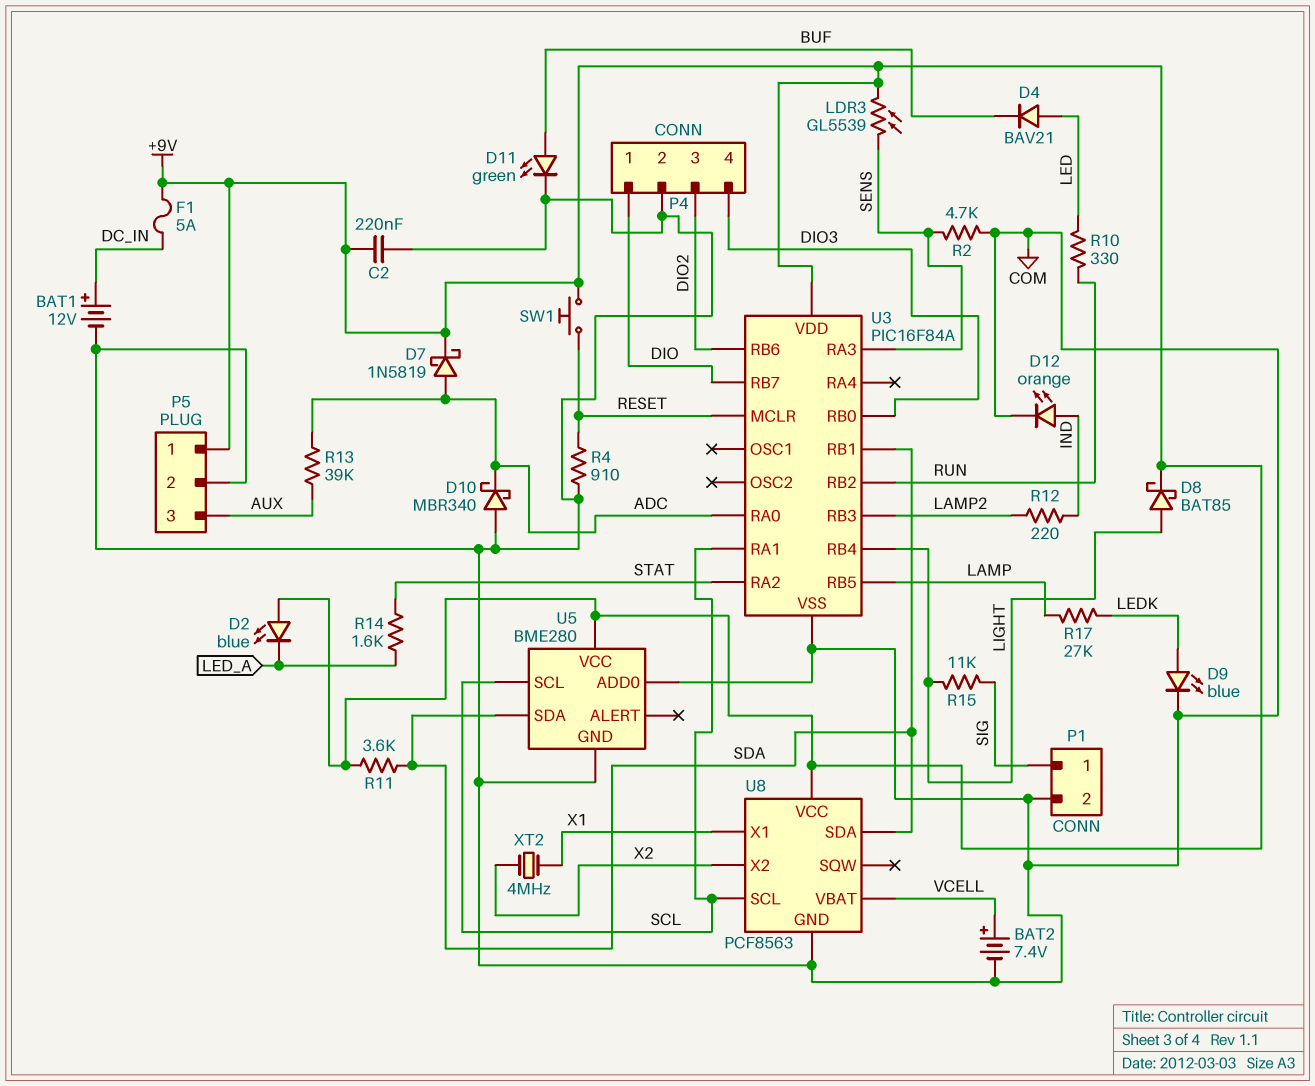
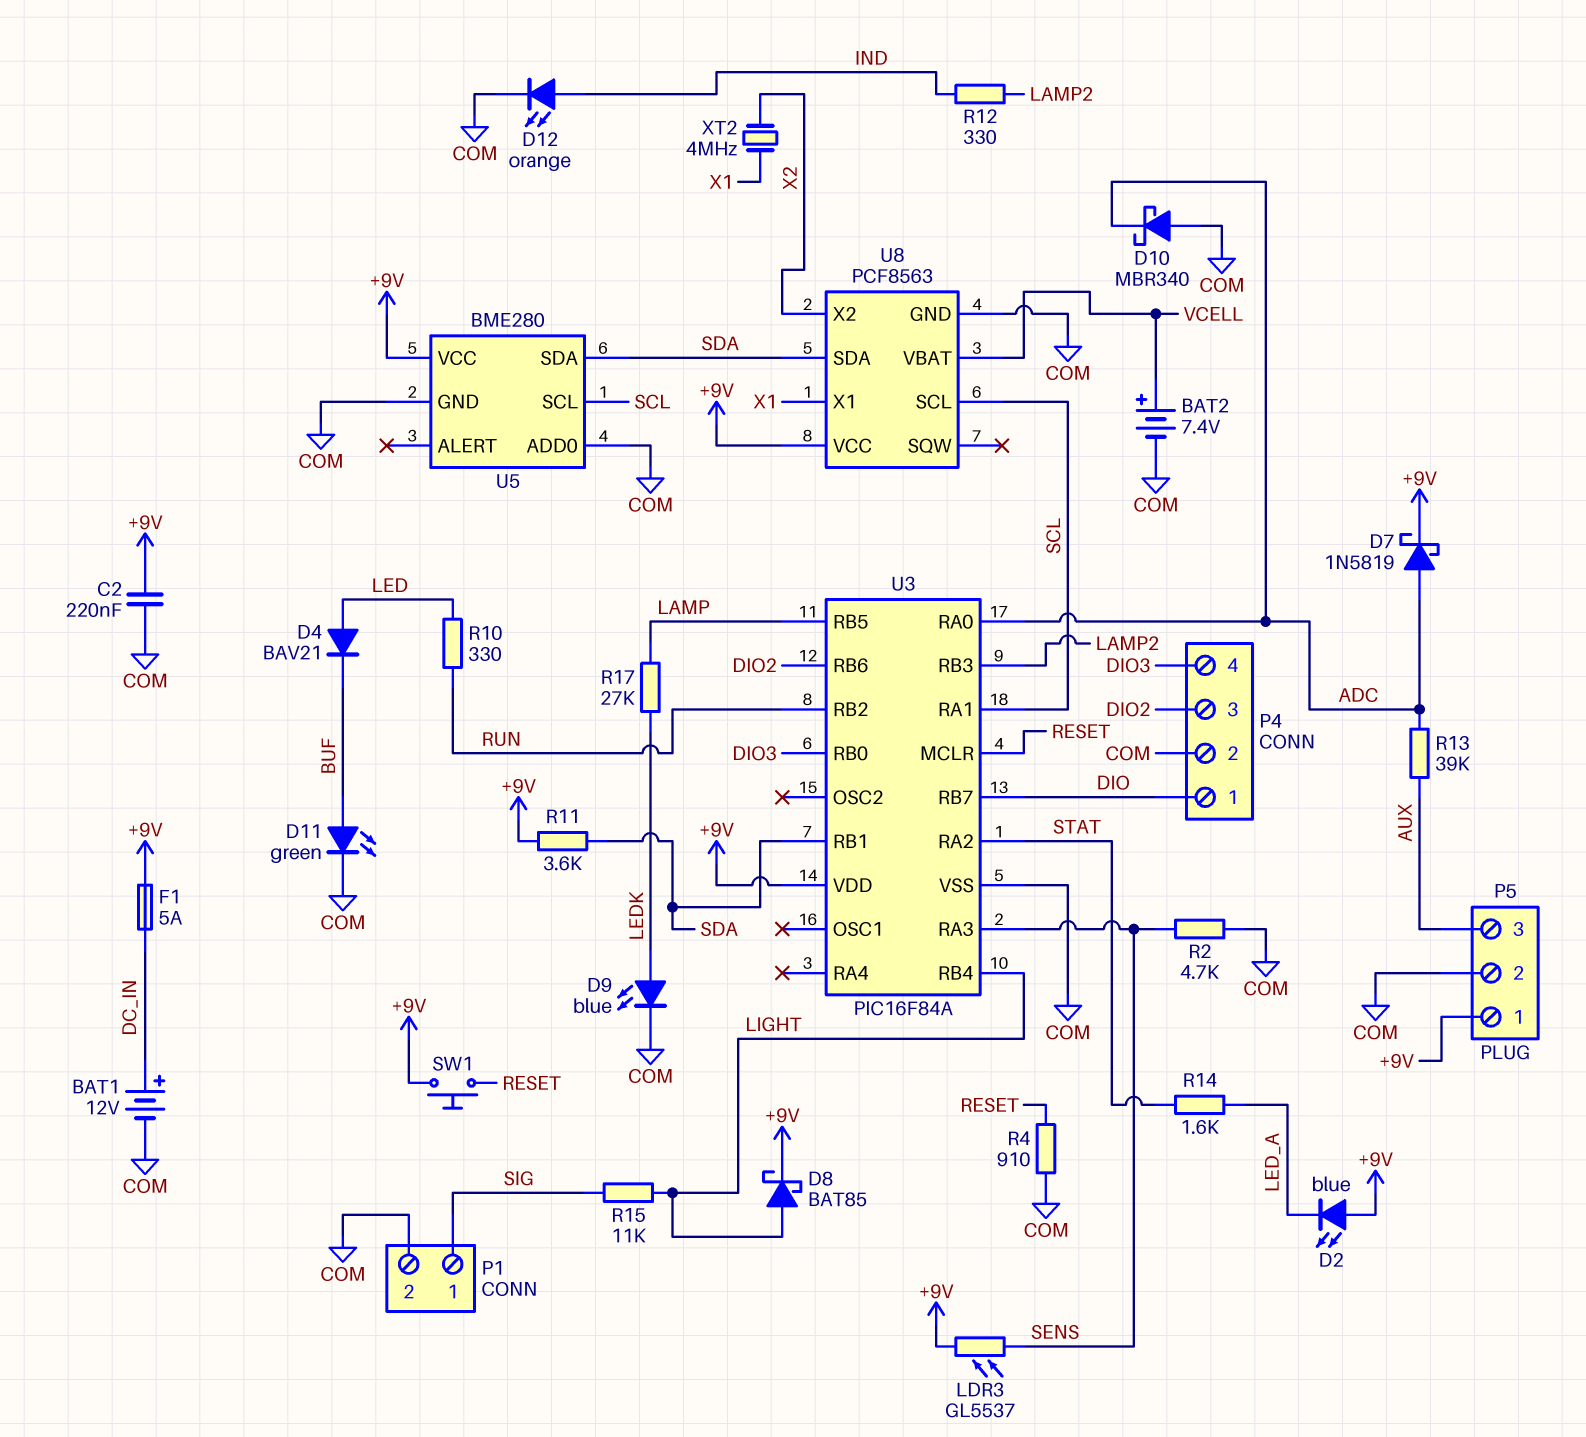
LDR3: GL5539 (+9V, SENS) -> GL5537 (+9V, SENS)
R12: 220 (IND, LAMP2) -> 330 (IND, LAMP2)

